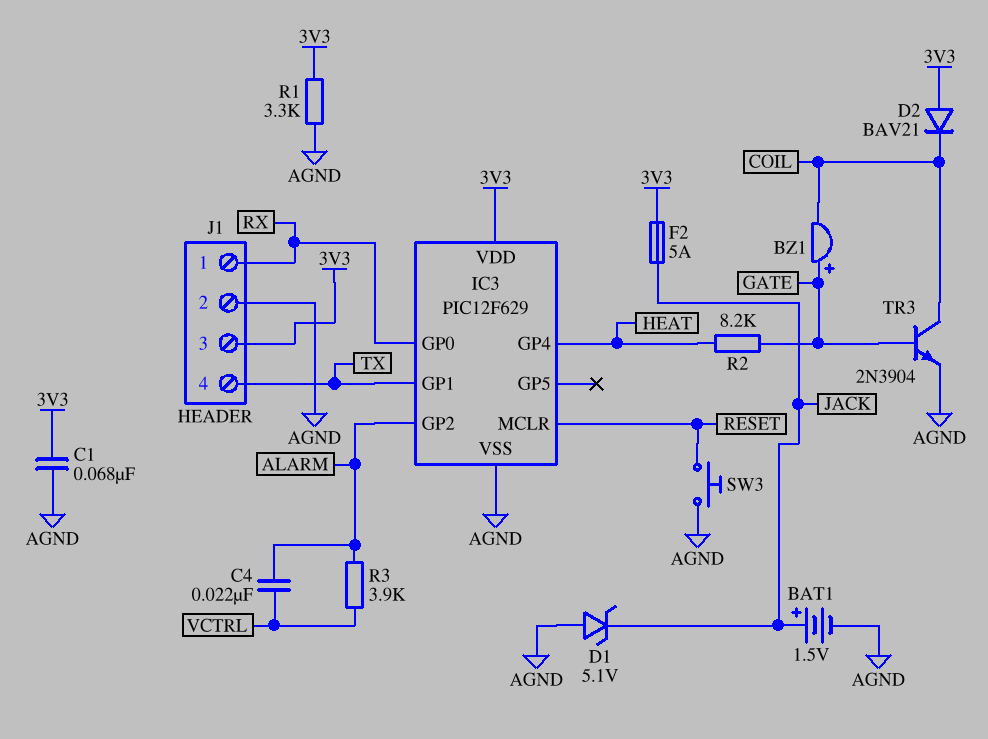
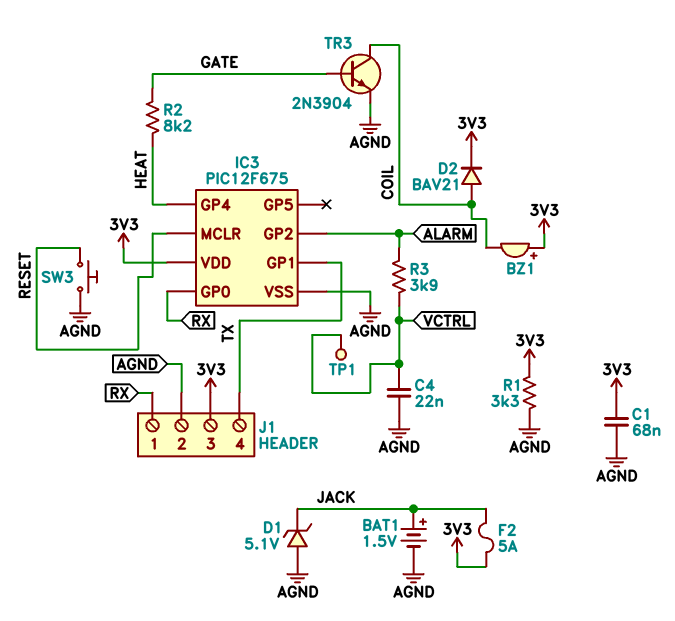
BZ1: buzzer (plus GATE, minus COIL) -> buzzer (plus 3V3, minus COIL)
C4: 22nF (ALARM, VCTRL) -> 22nF (AGND, VCTRL)
D2: diode BAV21 (A 3V3, K COIL) -> diode BAV21 (A COIL, K 3V3)
IC3: PIC12F629 -> PIC12F675
TP1: none -> test point (VCTRL)

